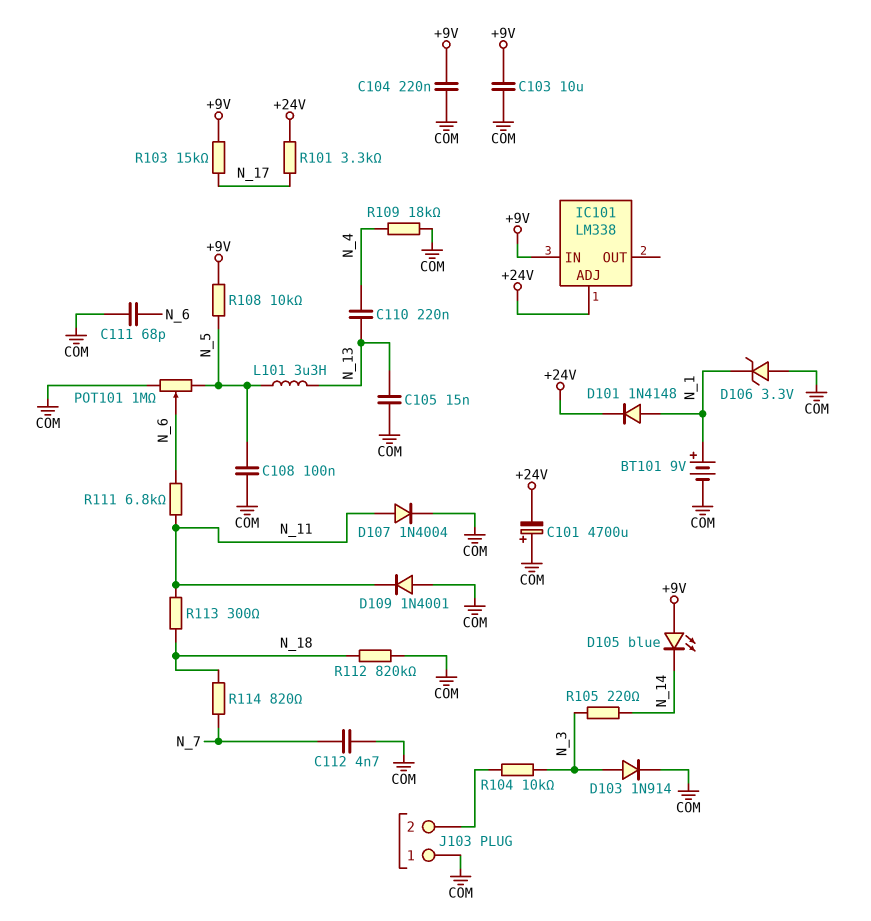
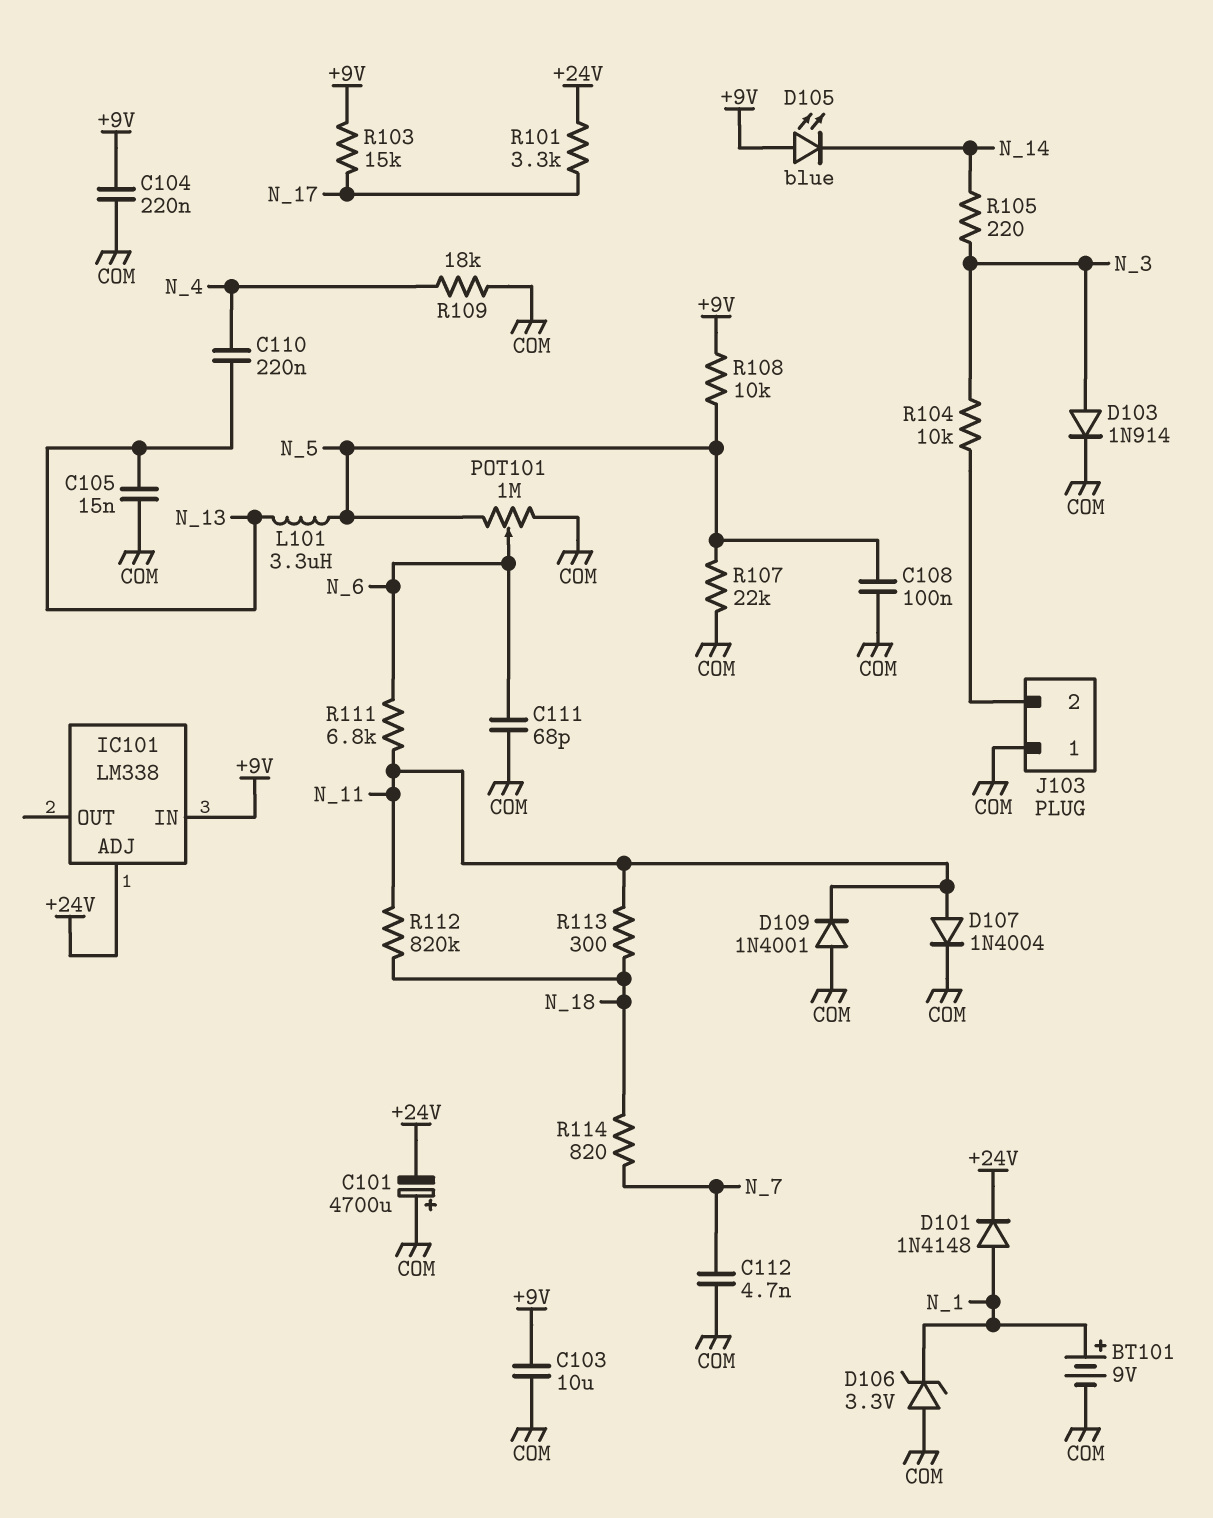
R107: none -> 22k (COM, N_5)
R112: 820k (COM, N_18) -> 820k (N_11, N_18)

